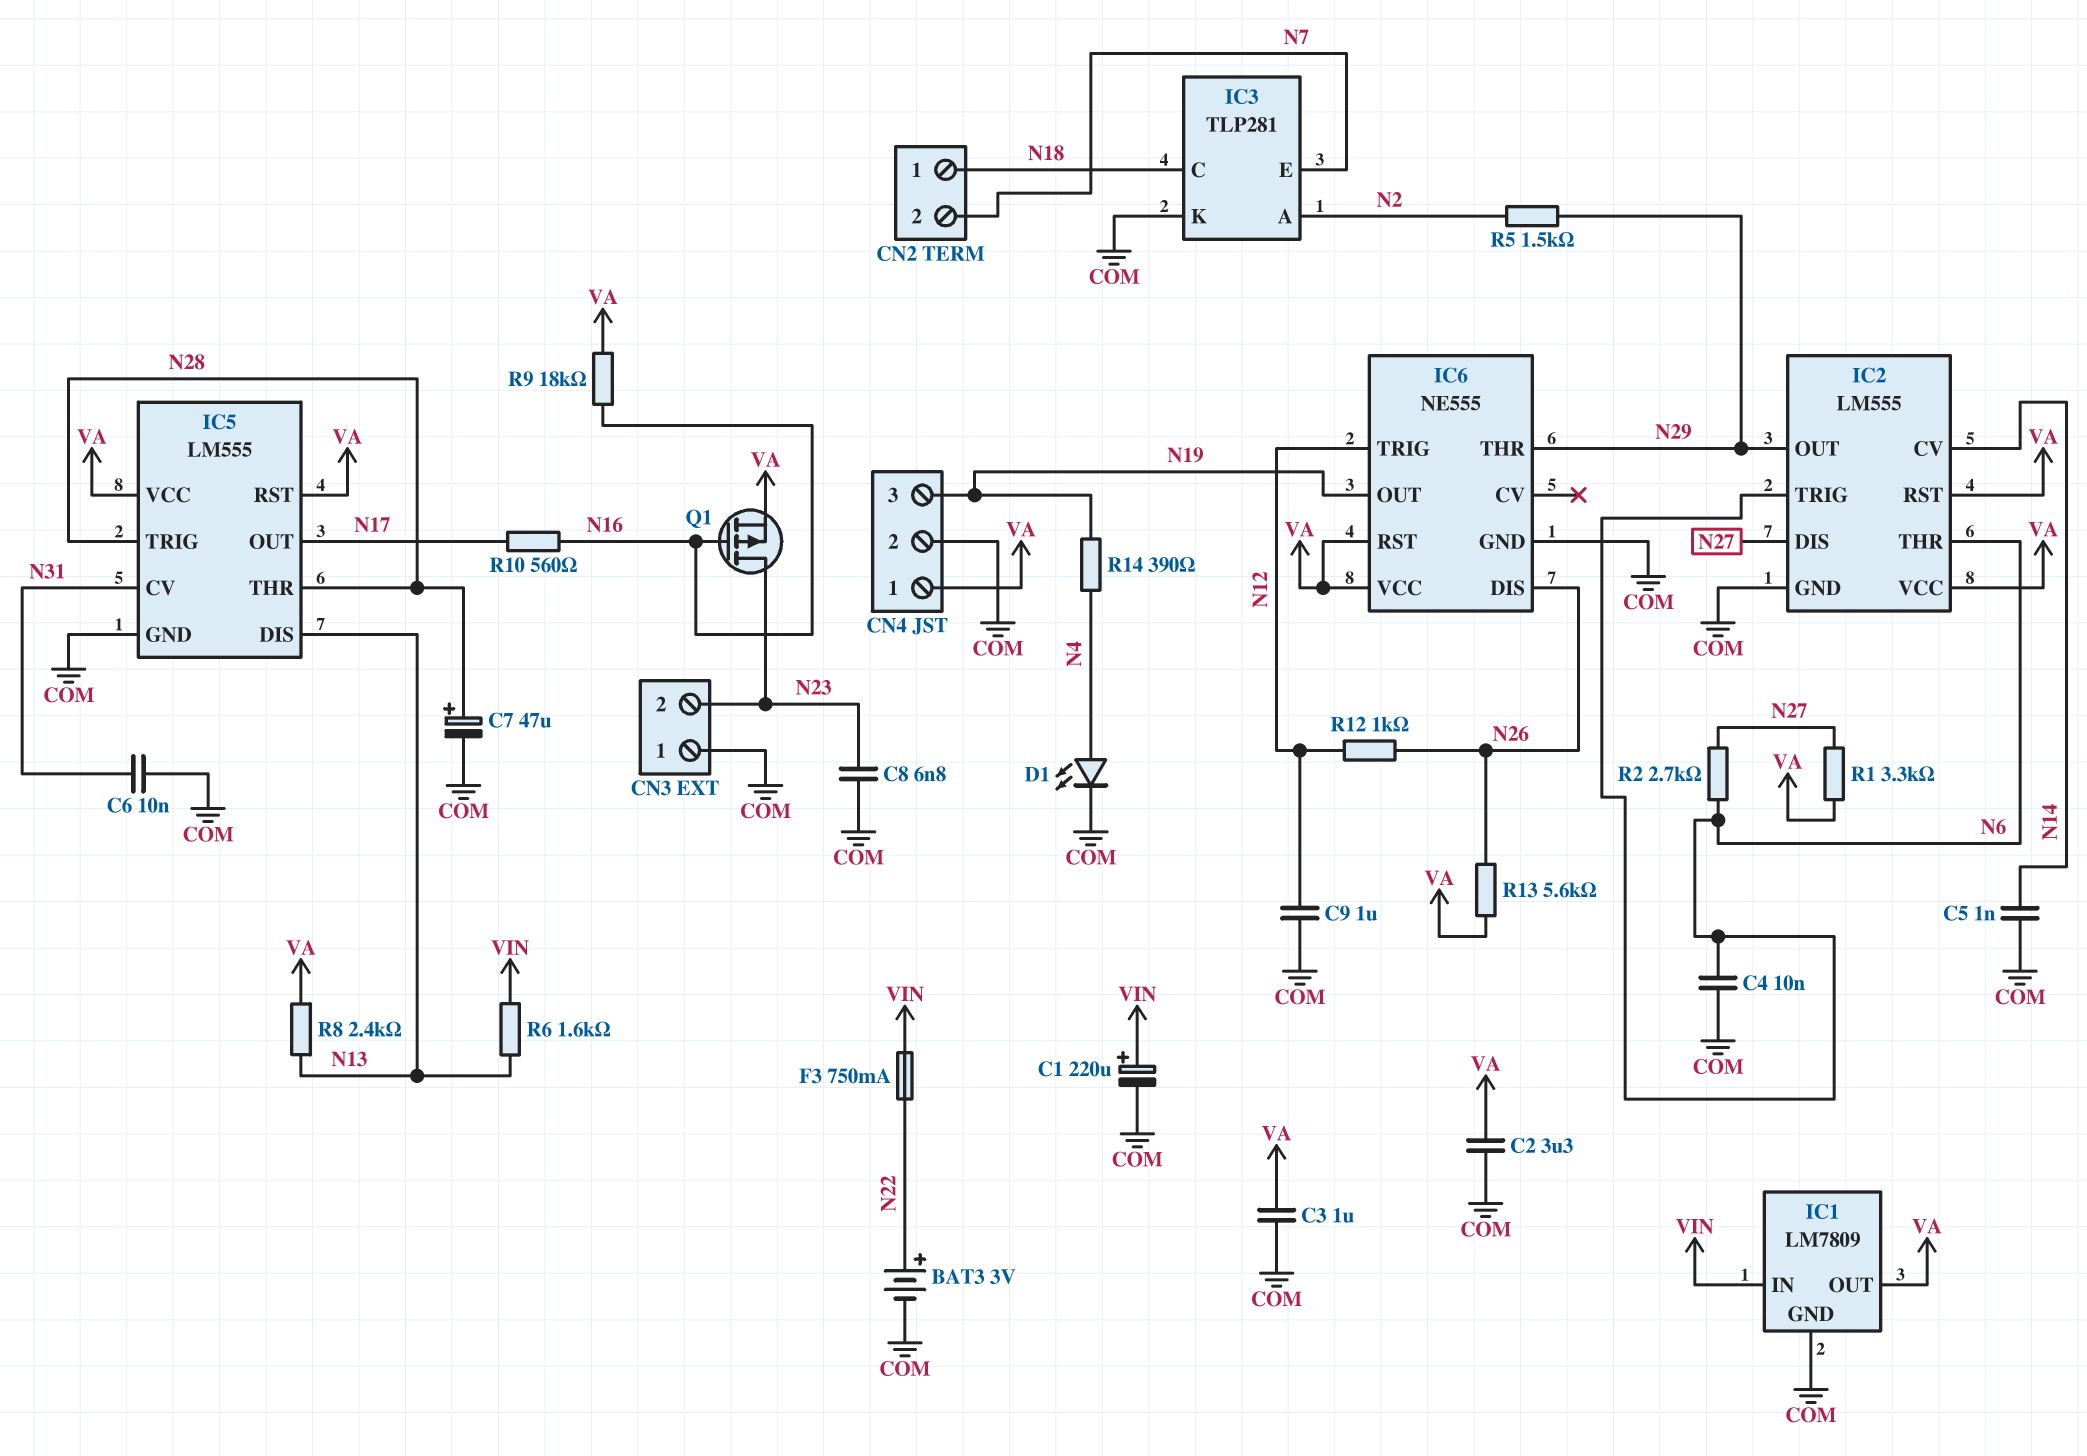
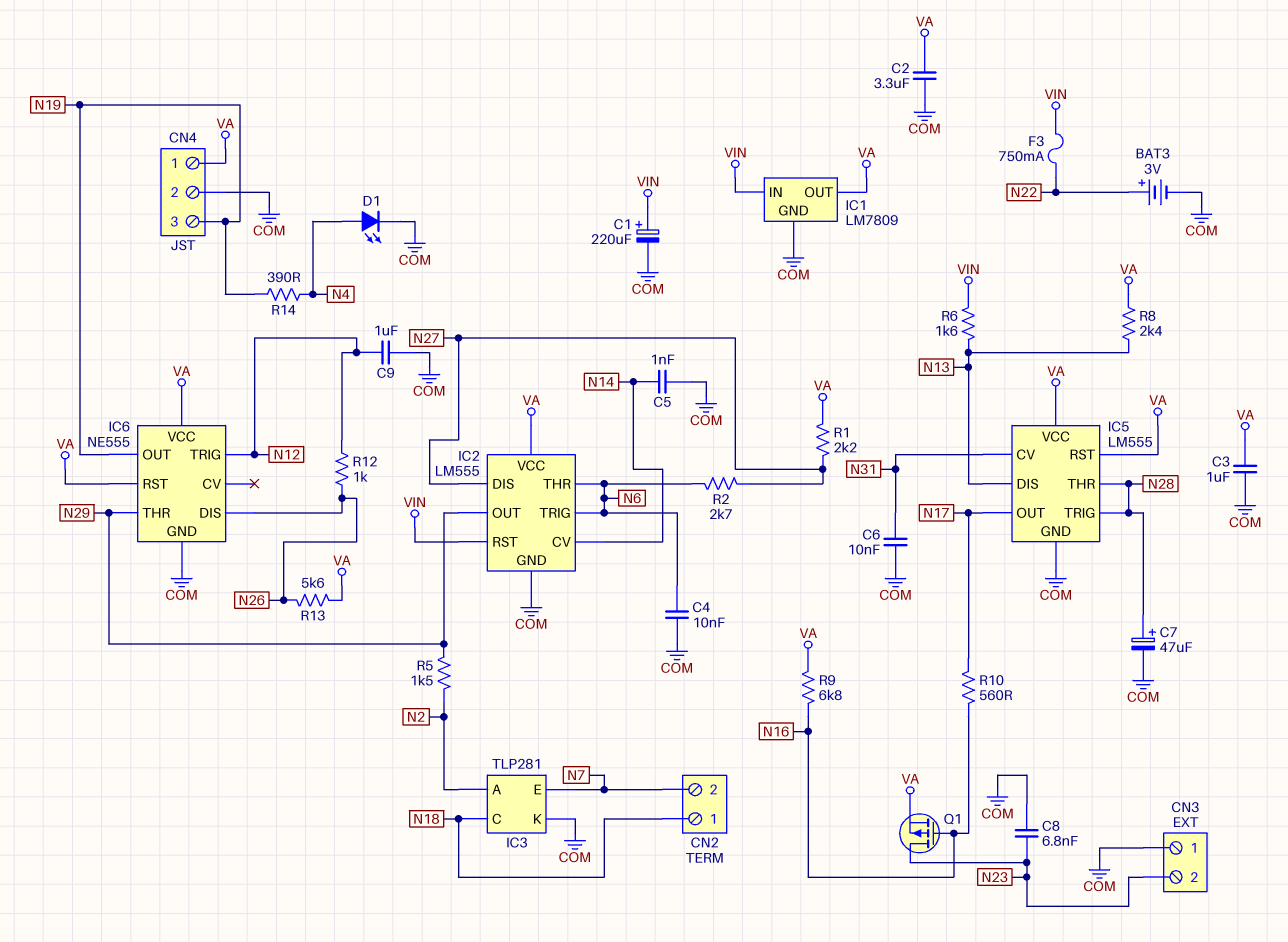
IC2 pin RST: VA -> VIN
R1: 3.3k (N27, VA) -> 2.2k (N27, VA)
R9: 18k (N16, VA) -> 6.8k (N16, VA)

